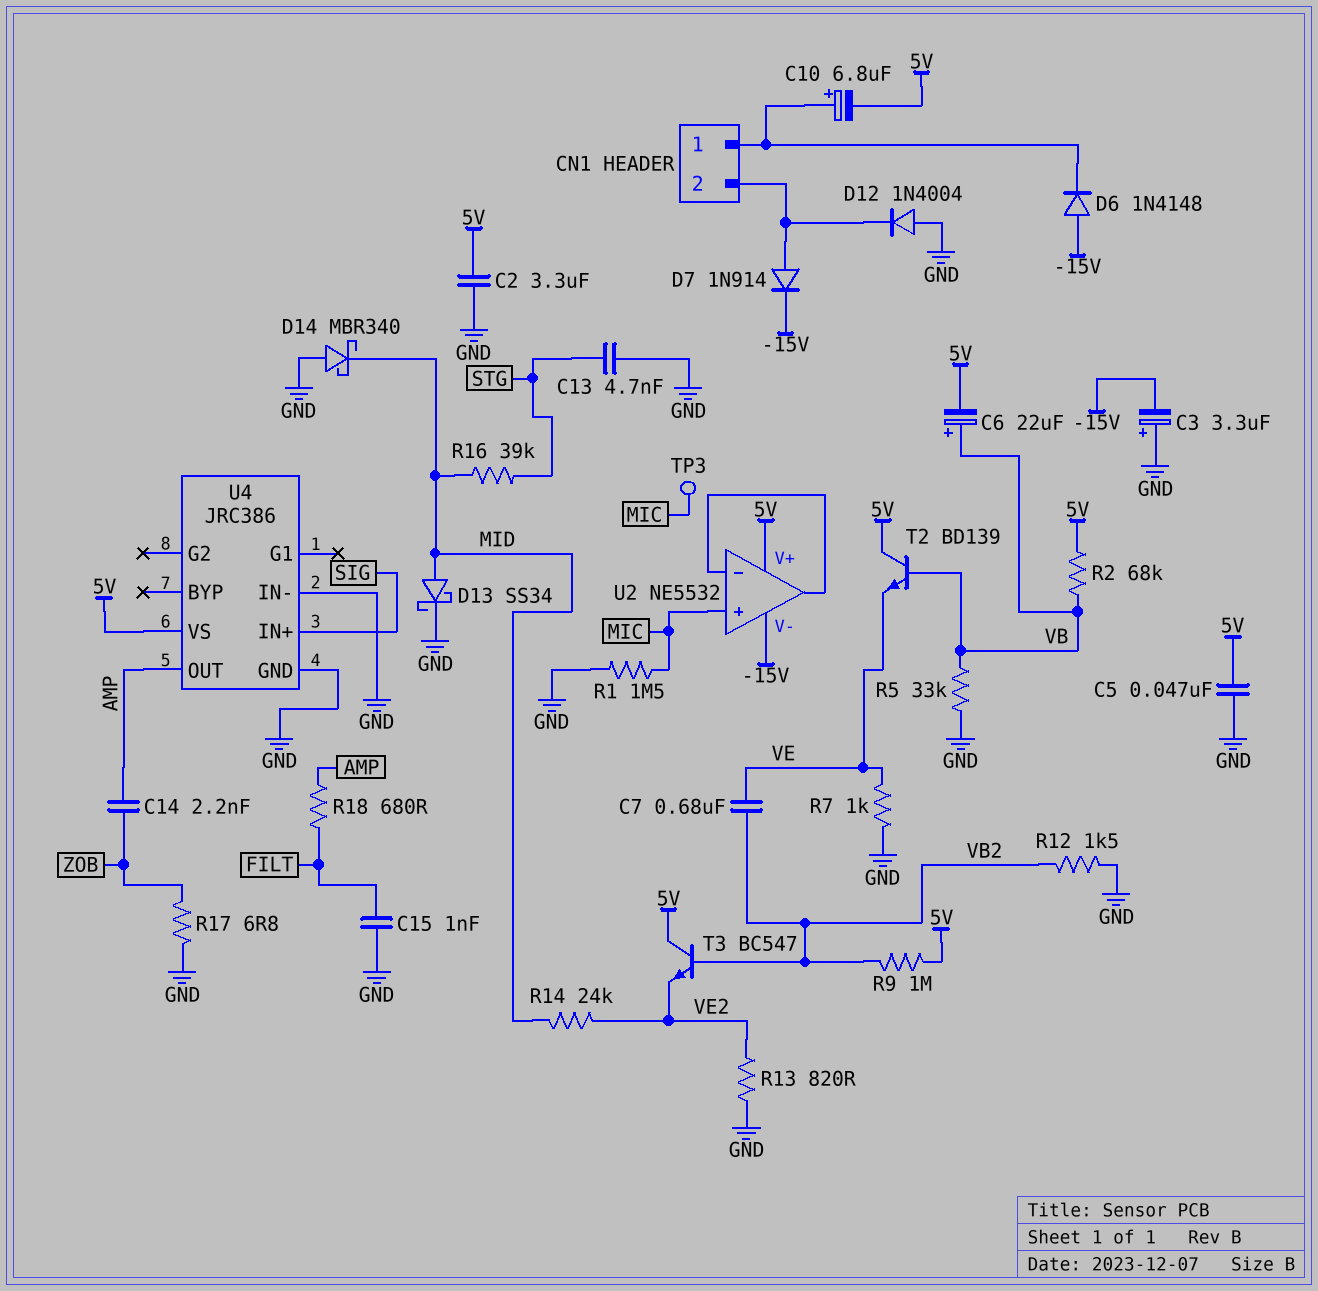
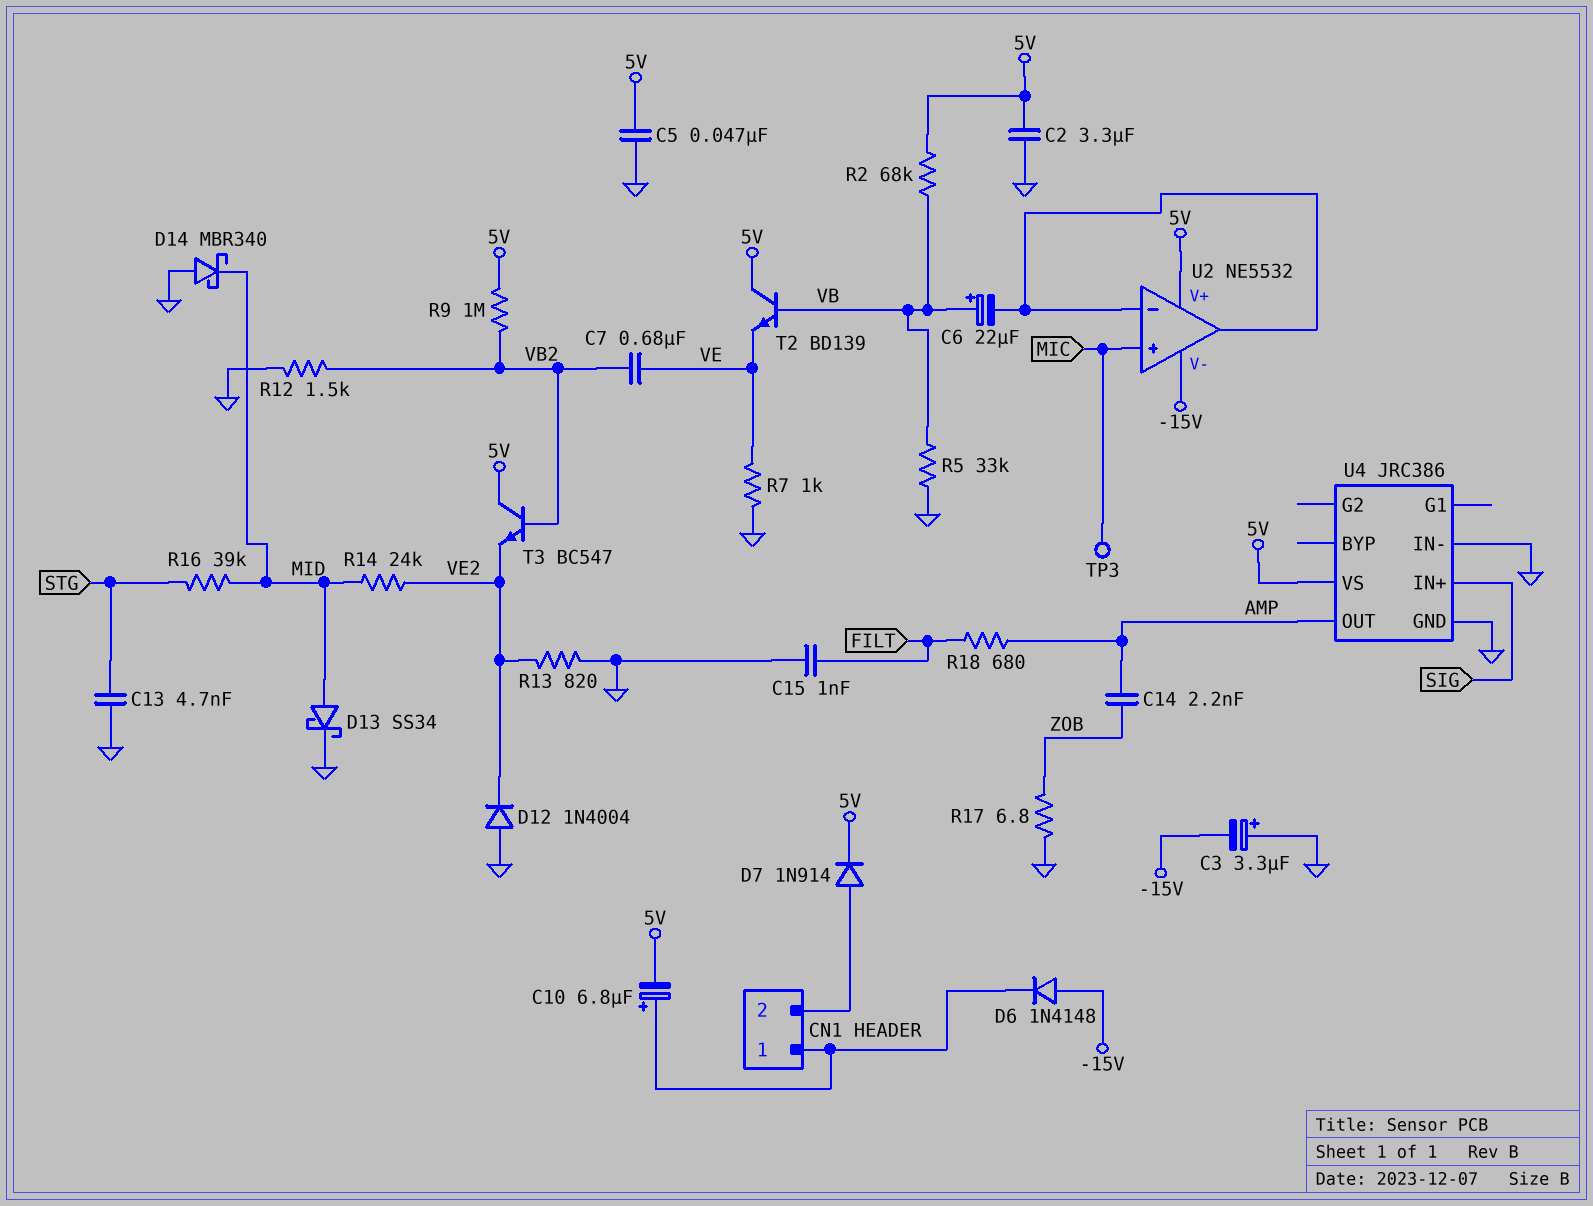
C6: 22uF (plus VB, minus 5V) -> 22uF (plus VB, minus U2/in-)
D7: diode 1N914 (A CN1/2, K -15V) -> diode 1N914 (A CN1/2, K 5V)
D12: diode 1N4004 (A GND, K CN1/2) -> diode 1N4004 (A GND, K VE2)
R1: 1.5M (GND, MIC) -> none

